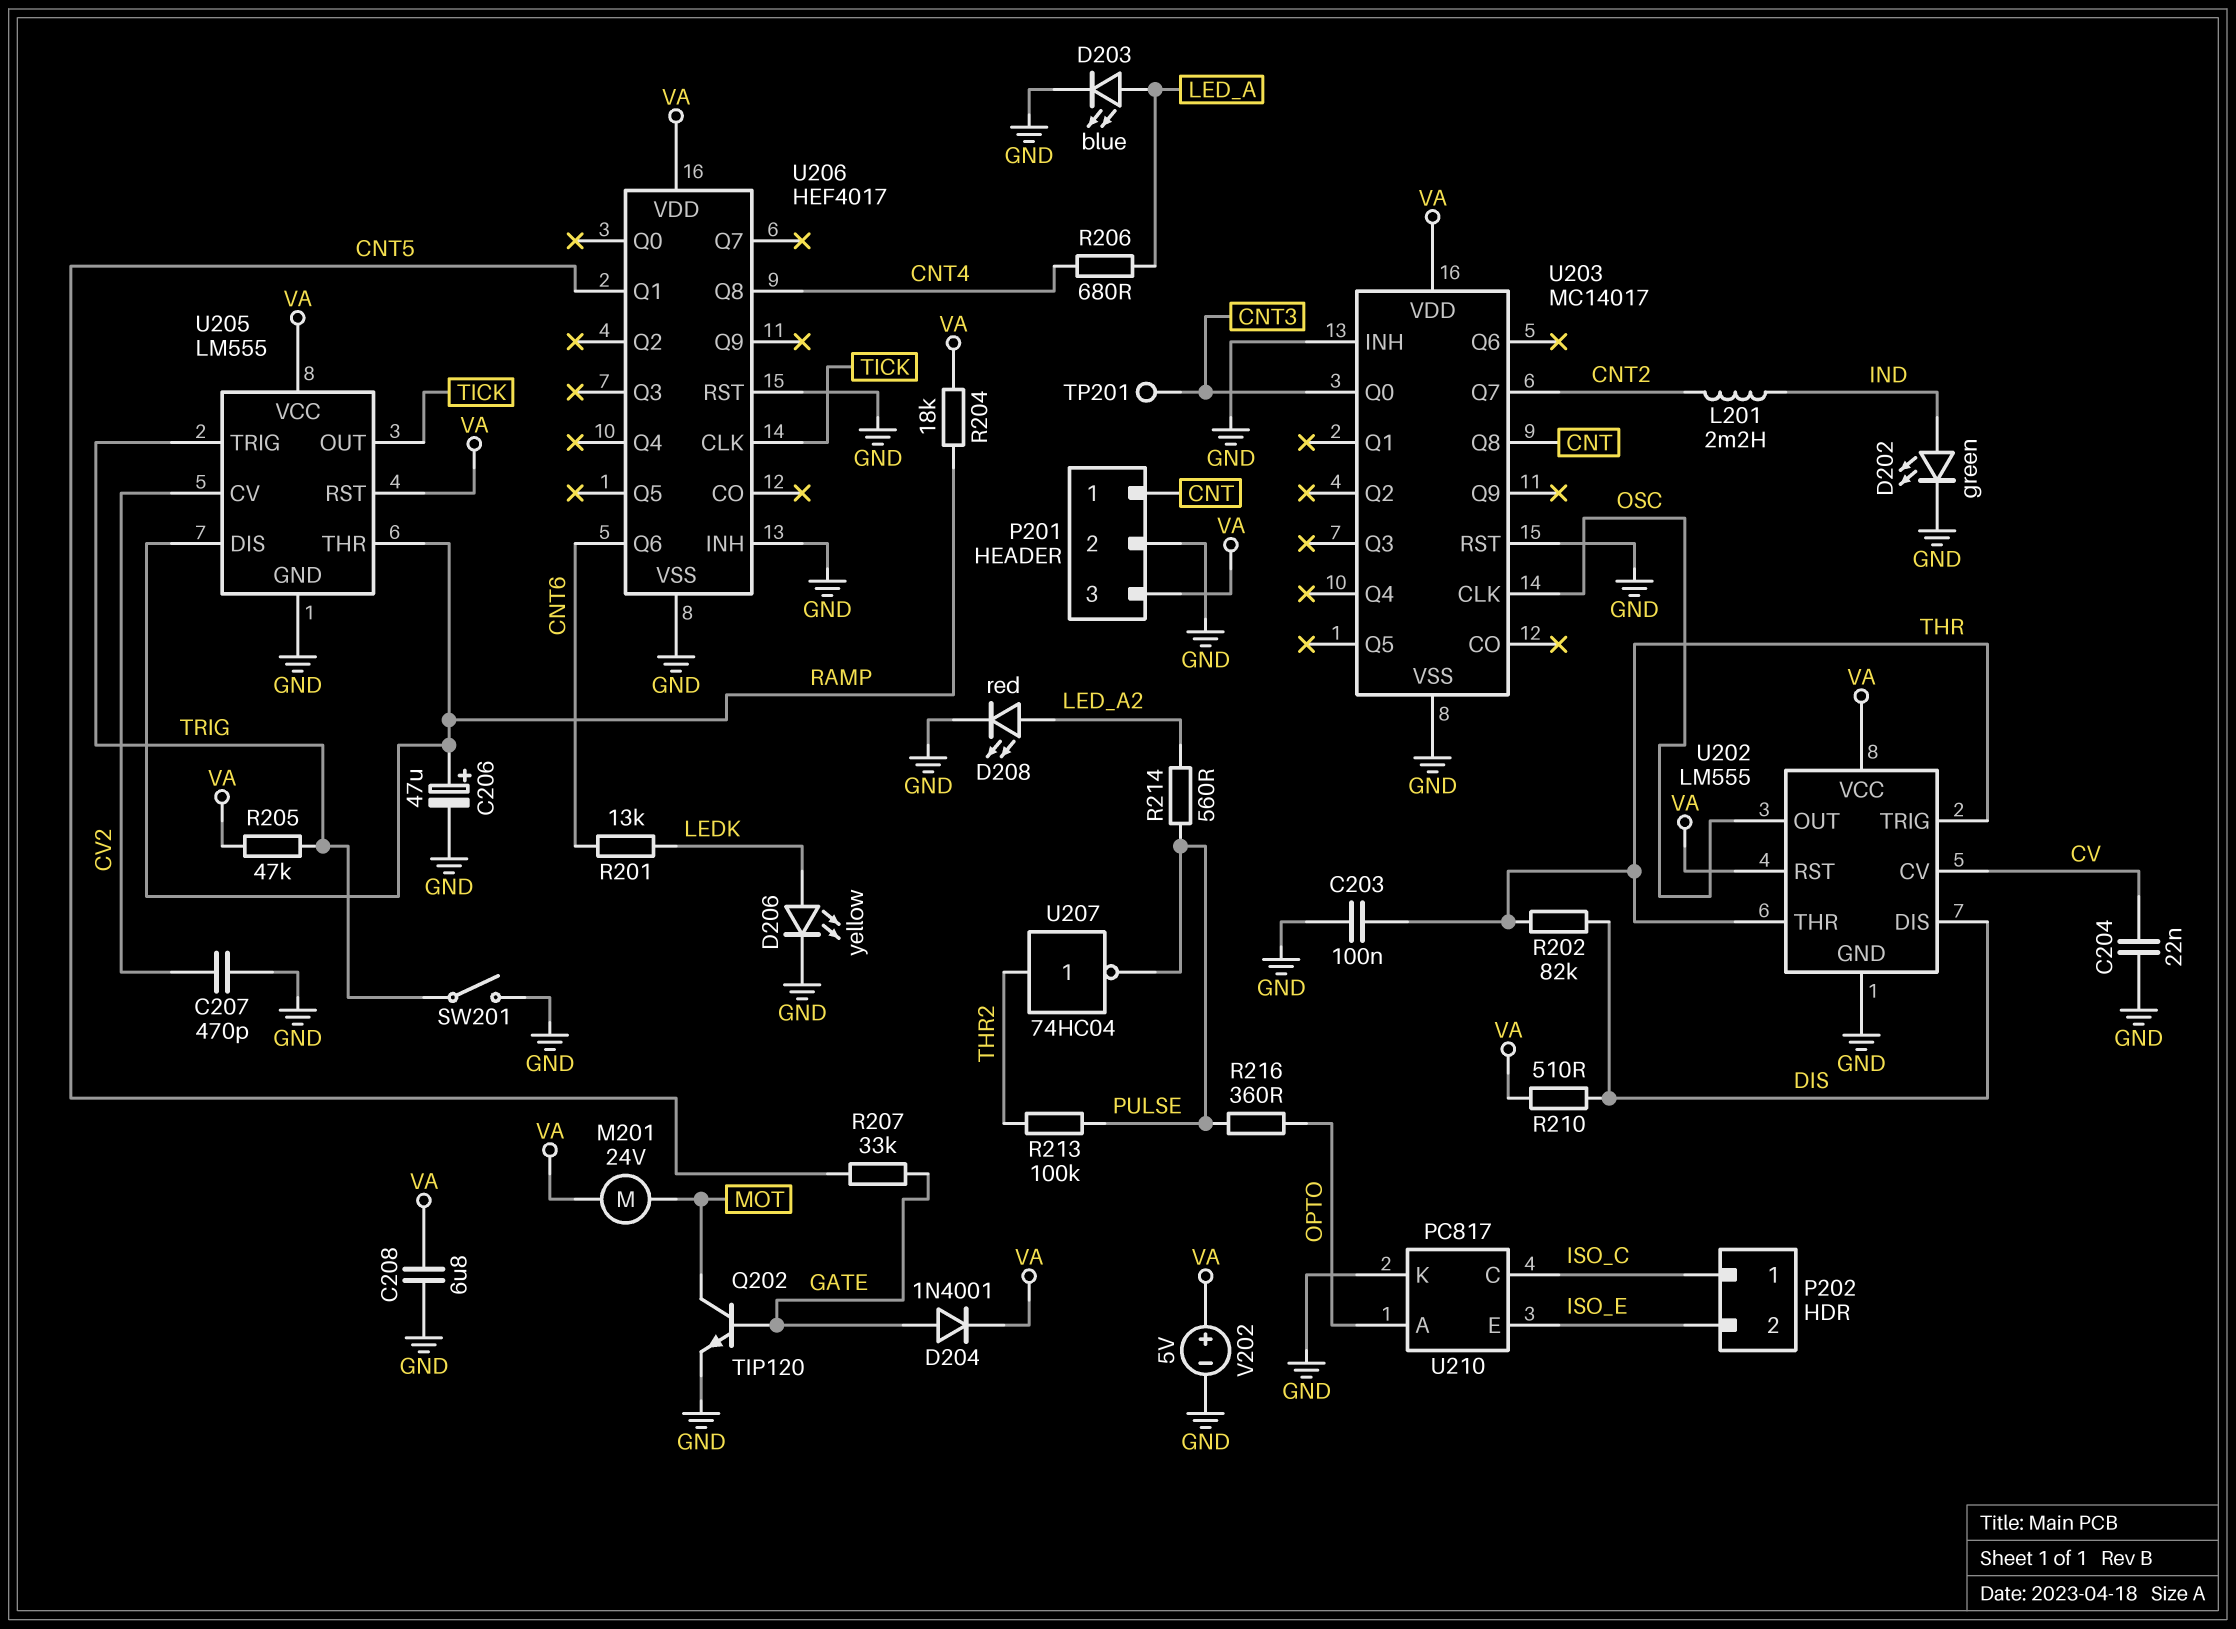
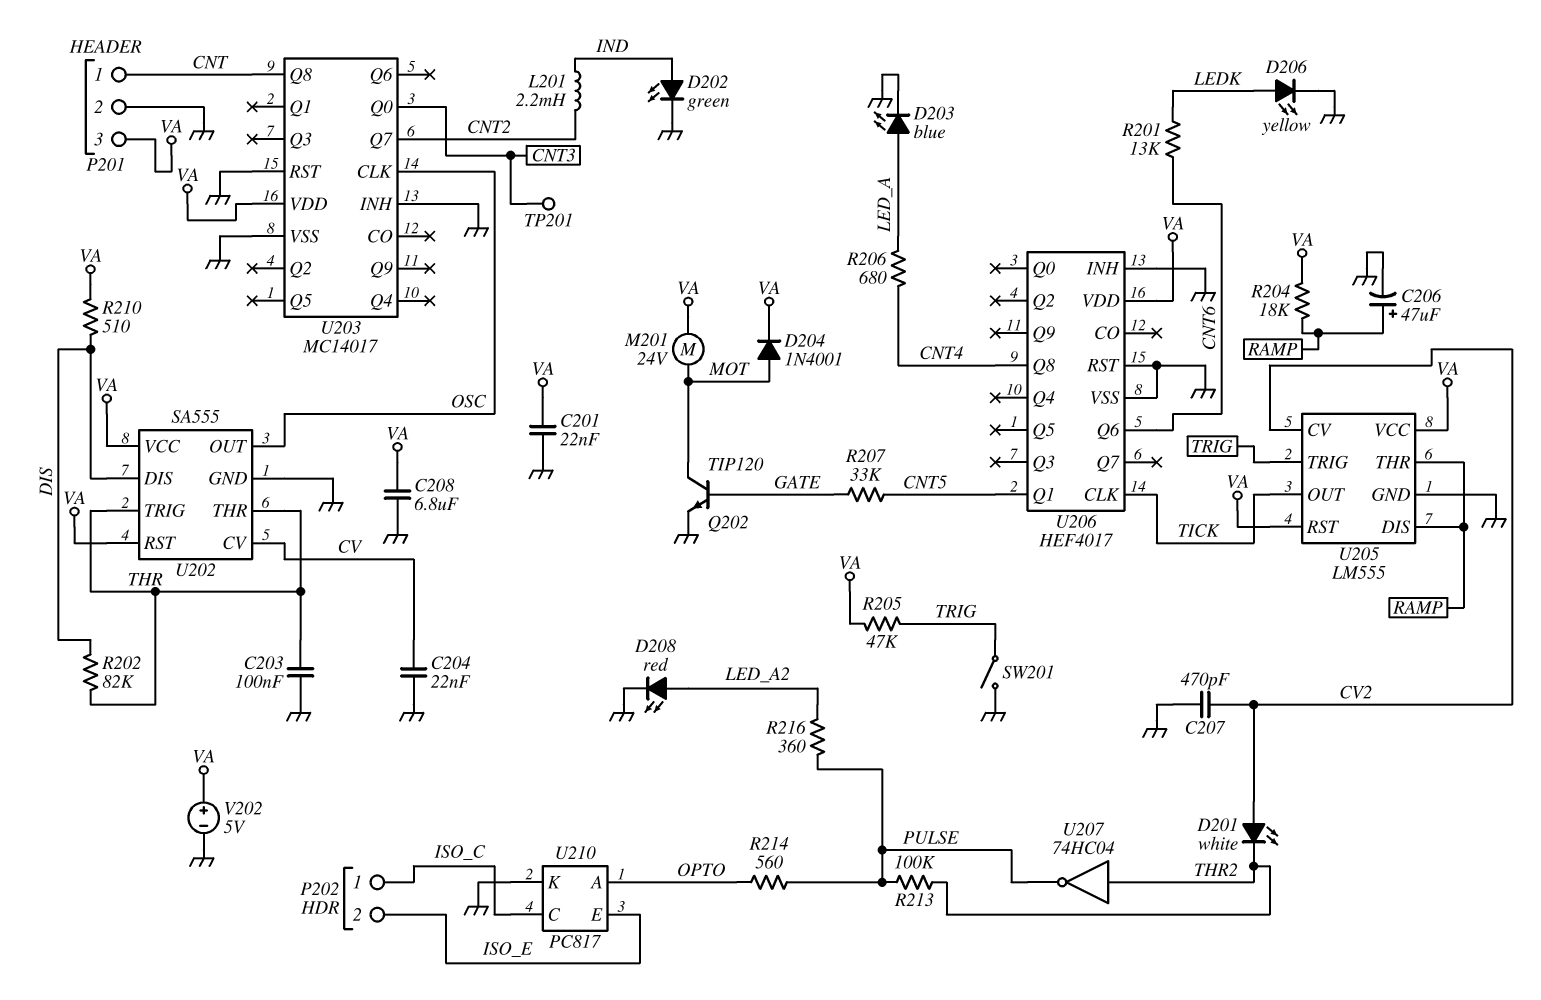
C201: none -> 22nF (GND, VA)
D201: none -> LED white (A CV2, K THR2)
D204: diode 1N4001 (A GATE, K VA) -> diode 1N4001 (A MOT, K VA)
R214: 560 (LED_A2, PULSE) -> 560 (OPTO, PULSE)
R216: 360 (OPTO, PULSE) -> 360 (LED_A2, PULSE)
U202: LM555 -> SA555

